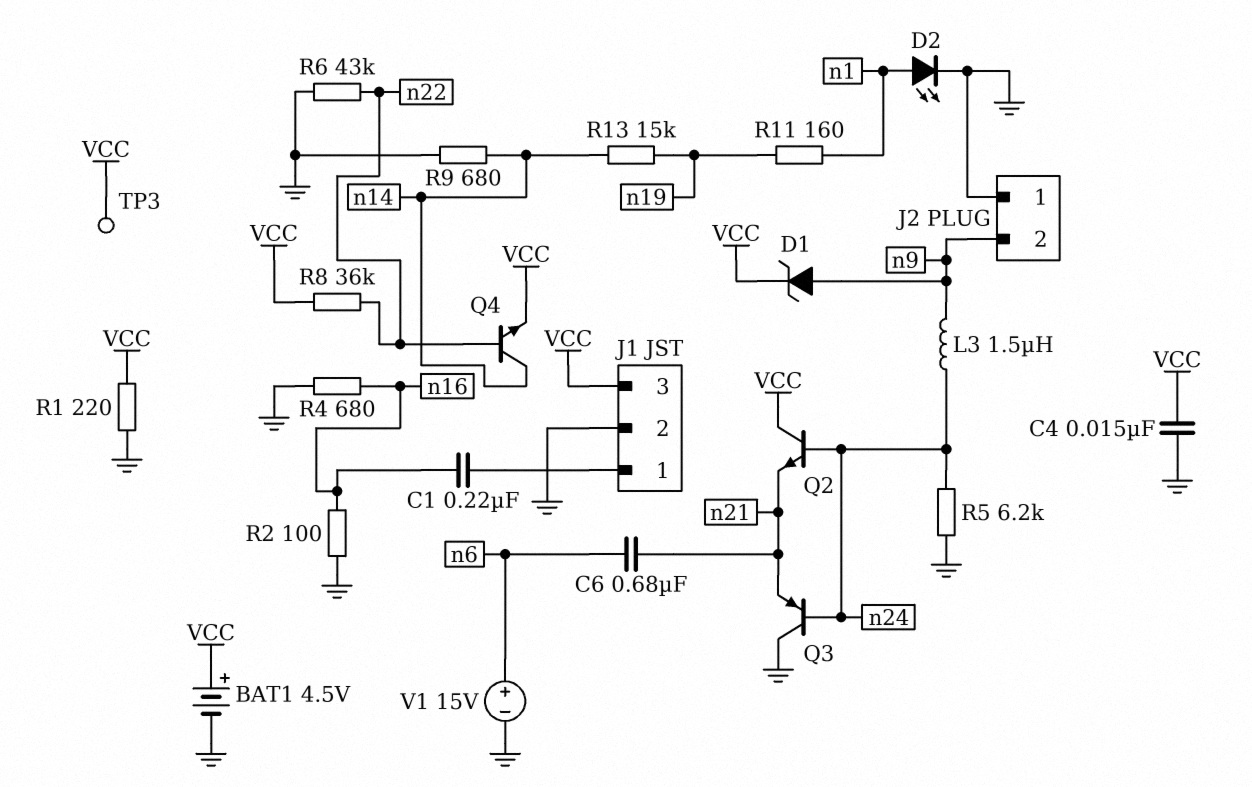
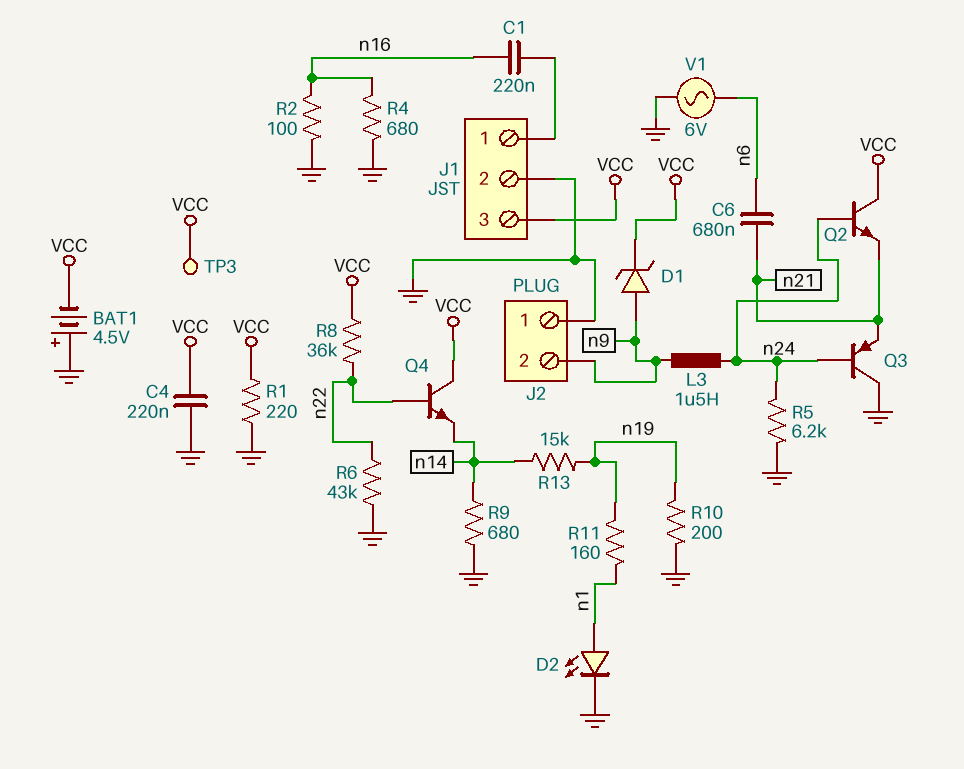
BAT1: 4.5V (plus VCC, minus GND) -> 4.5V (plus GND, minus VCC)
C4: 15nF (GND, VCC) -> 220nF (GND, VCC)
Q4: NPN (B n22, C n14, E VCC) -> NPN (B n22, C VCC, E n14)
R10: none -> 200 (GND, n19)
V1: 15V (plus n6, minus GND) -> AC 6V (GND, n6)

